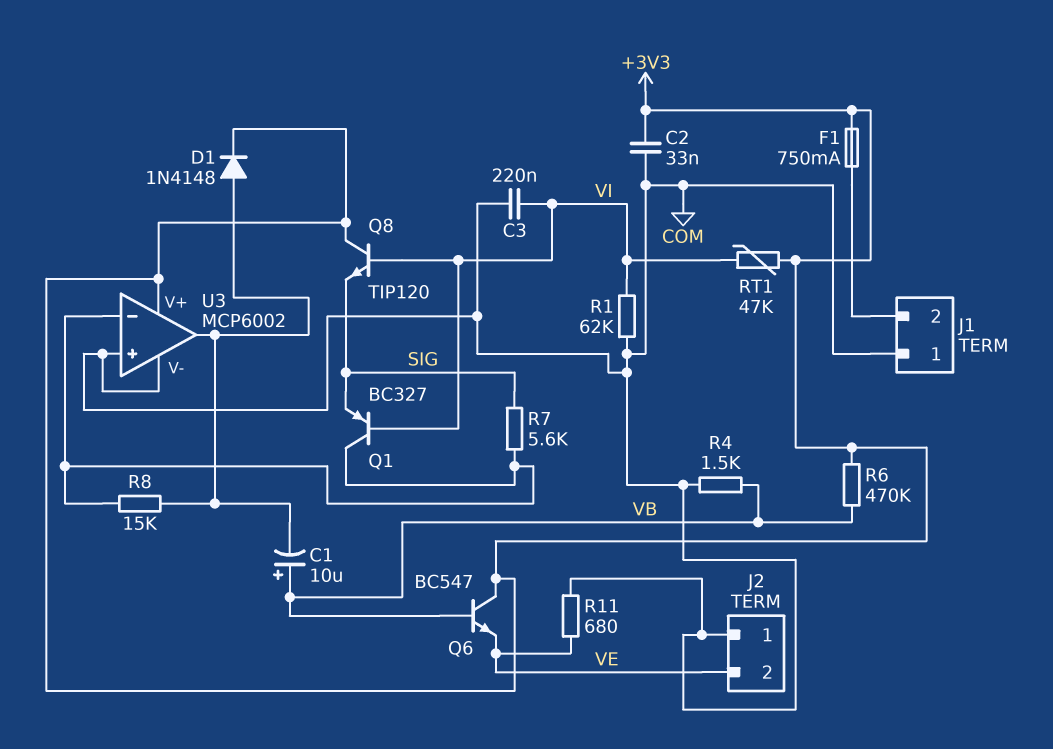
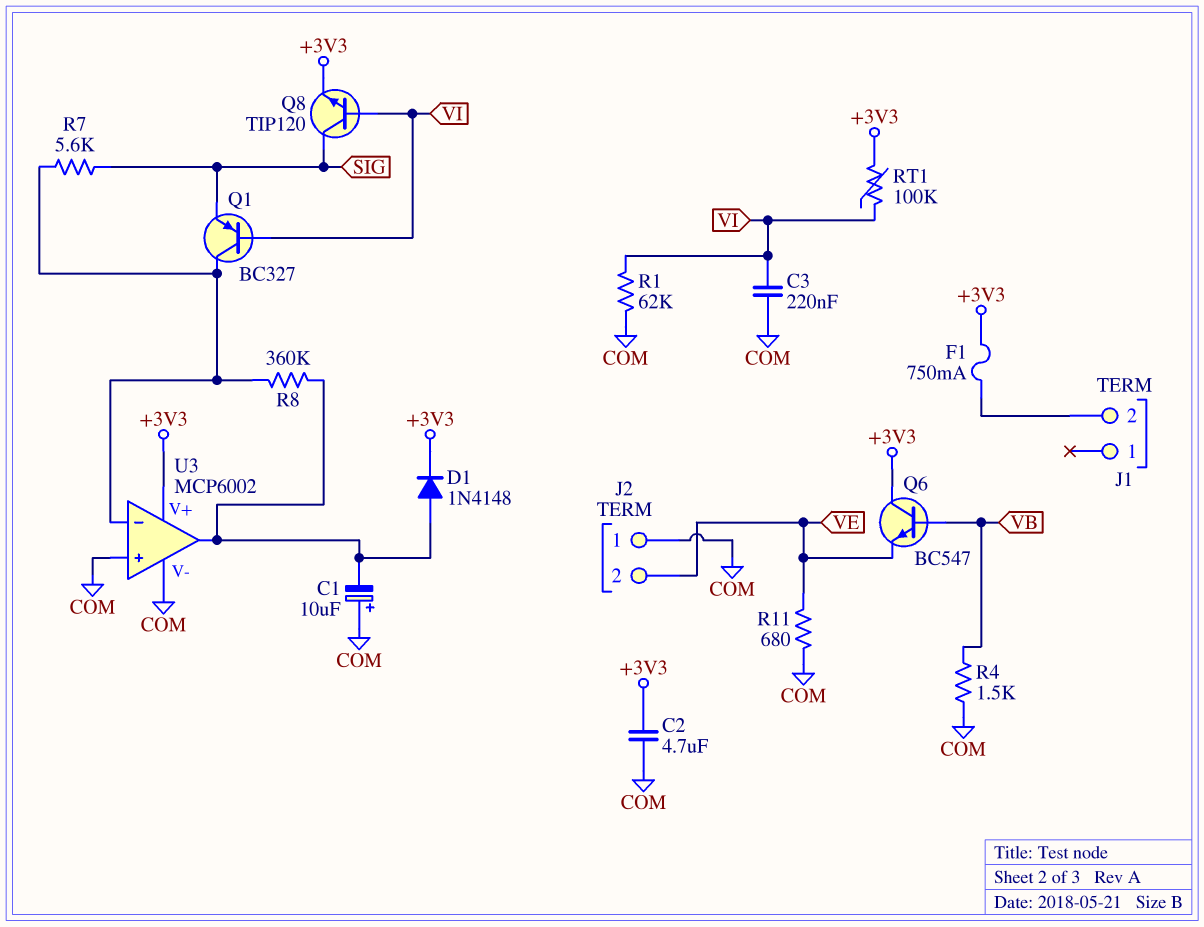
C1: 10uF (plus VB, minus U3/out) -> 10uF (plus COM, minus U3/out)
C2: 33nF (+3V3, COM) -> 4.7uF (+3V3, COM)
J1 pin 1: COM -> none
Q8: NPN TIP120 (B VI, C +3V3, E SIG) -> NPN TIP120 (B VI, C SIG, E +3V3)
R6: 470k (+3V3, VB) -> none
R8: 15k (U3/in-, U3/out) -> 360k (U3/in-, U3/out)
RT1: 47k (+3V3, VI) -> 100k (+3V3, VI)

